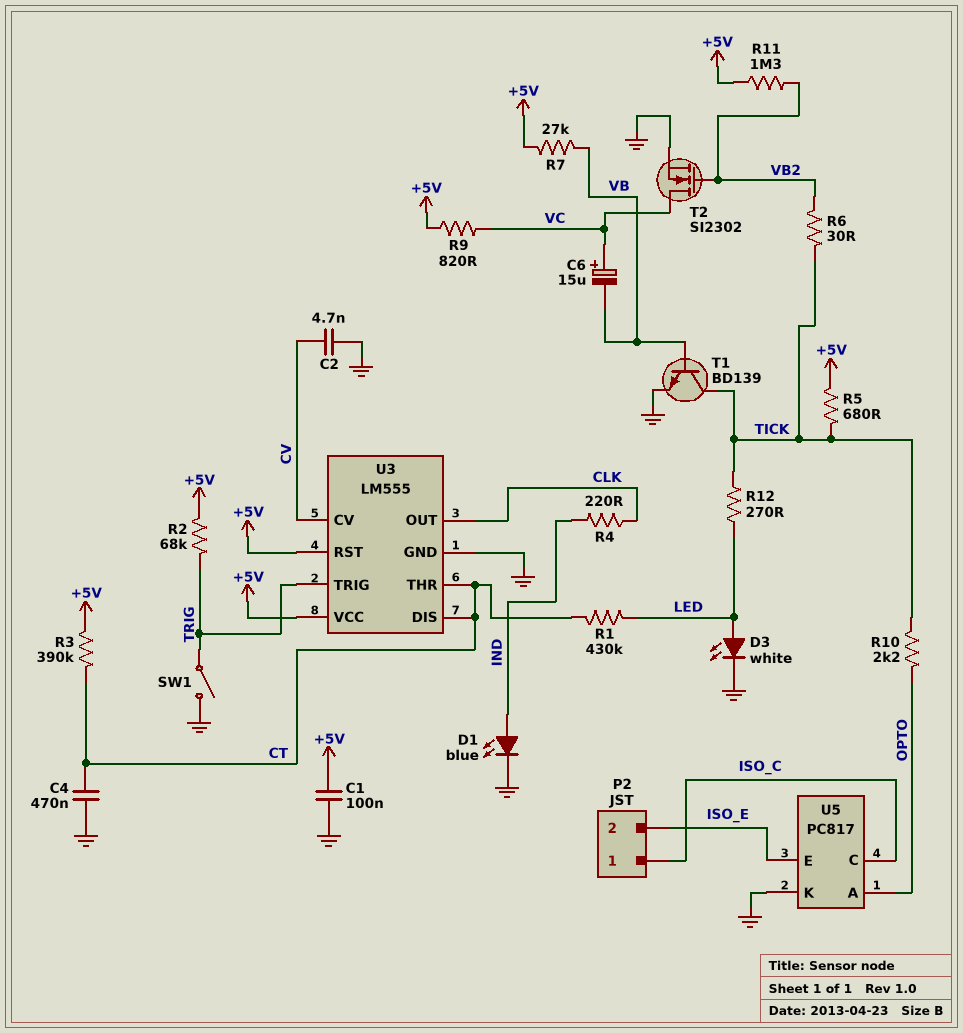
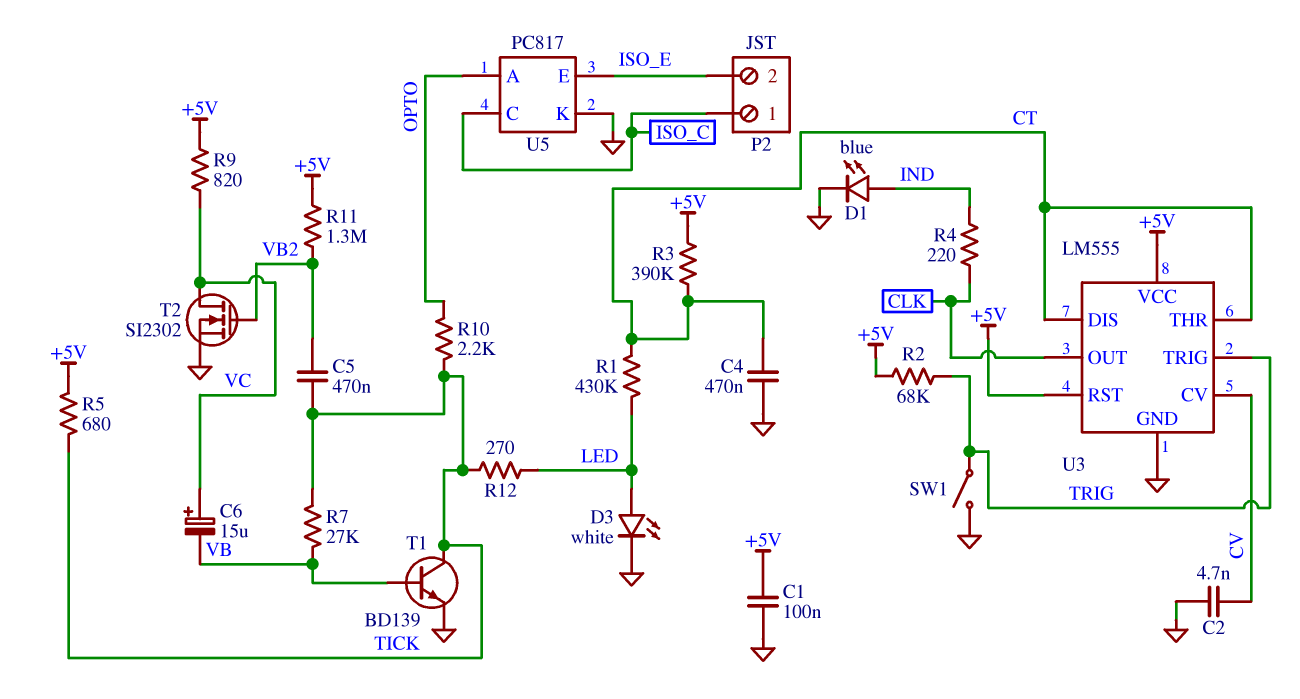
C5: none -> 470nF (TICK, VB2)
R6: 30 (TICK, VB2) -> none
R7: 27k (+5V, VB) -> 27k (TICK, VB)

